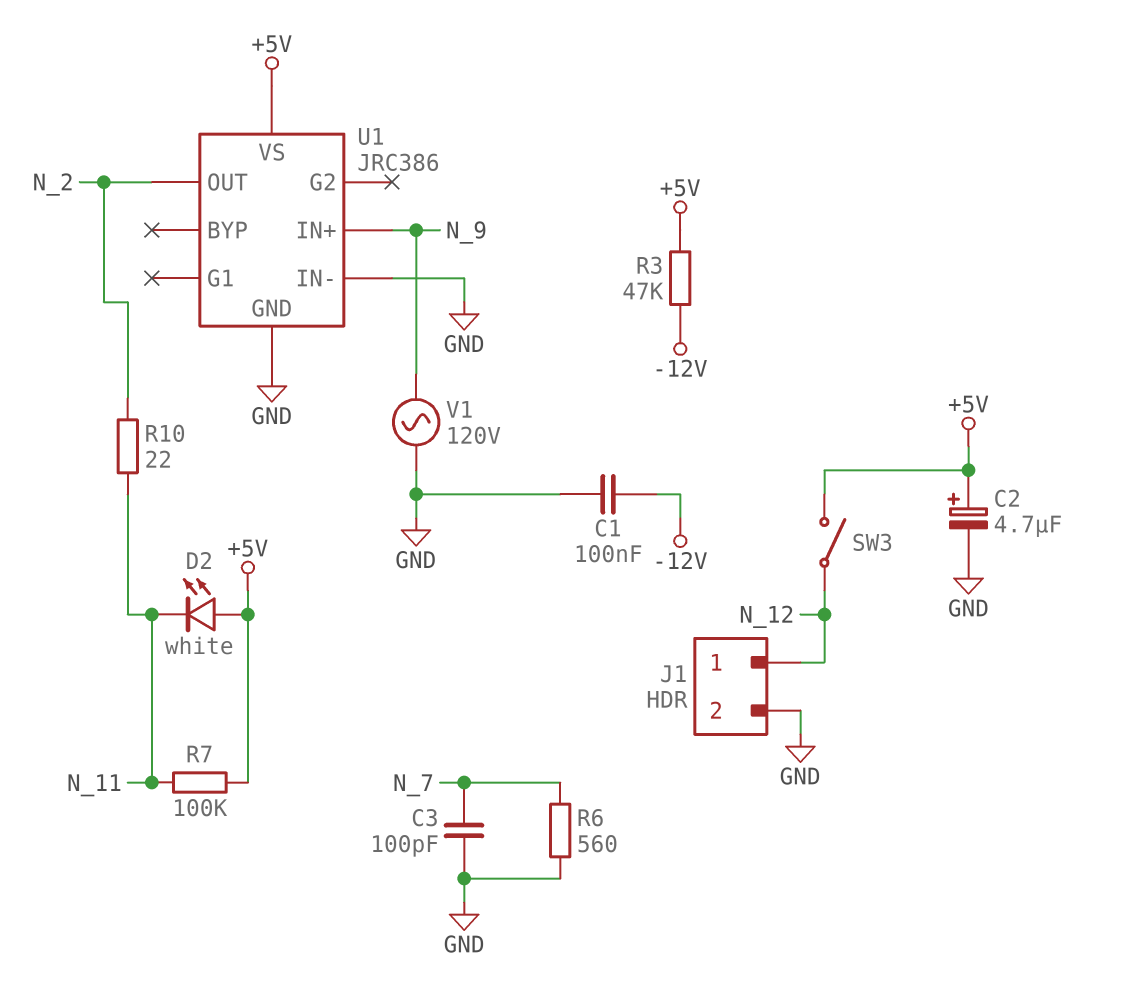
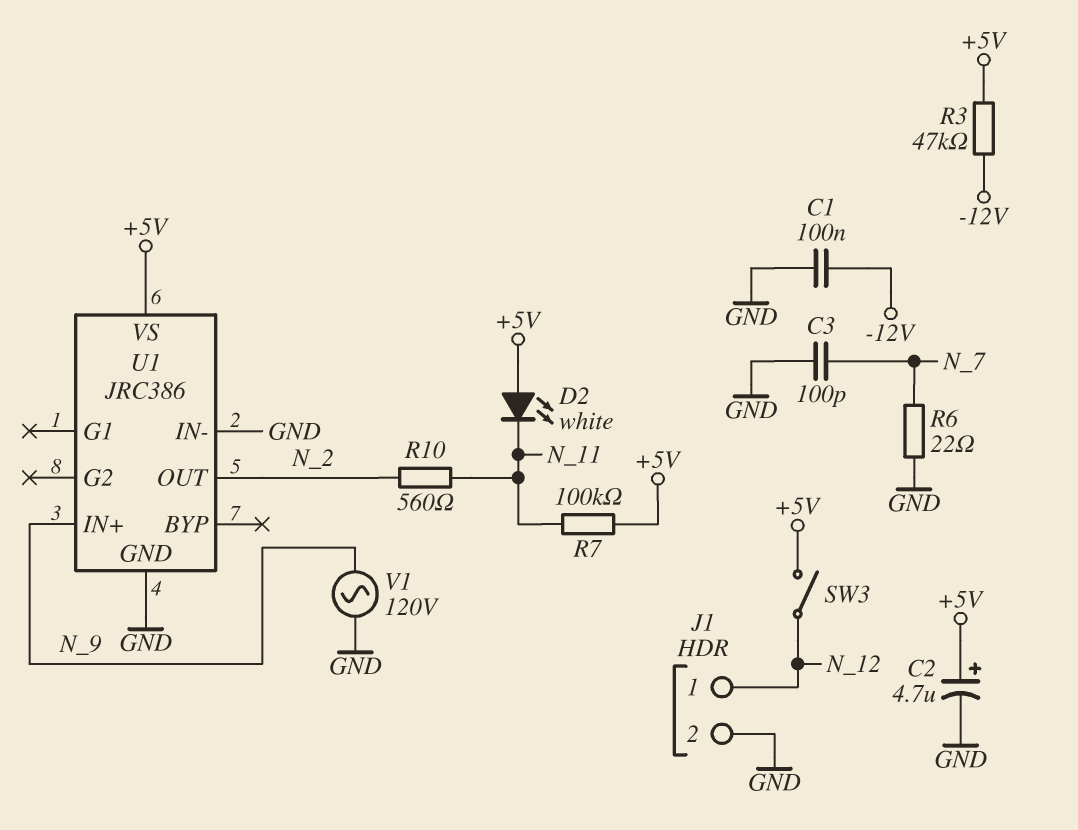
R6: 560 (GND, N_7) -> 22 (GND, N_7)
R10: 22 (N_2, N_11) -> 560 (N_2, N_11)

